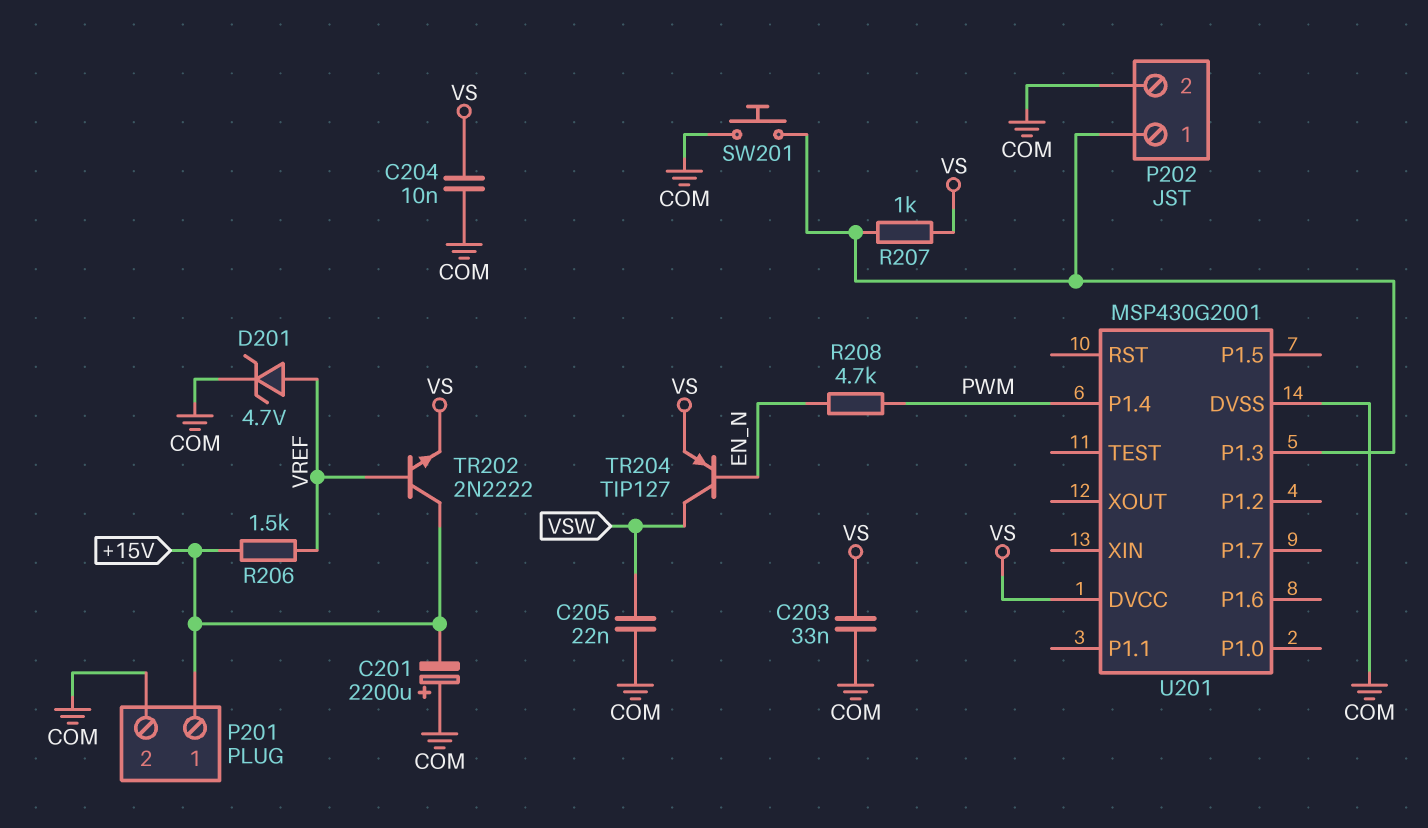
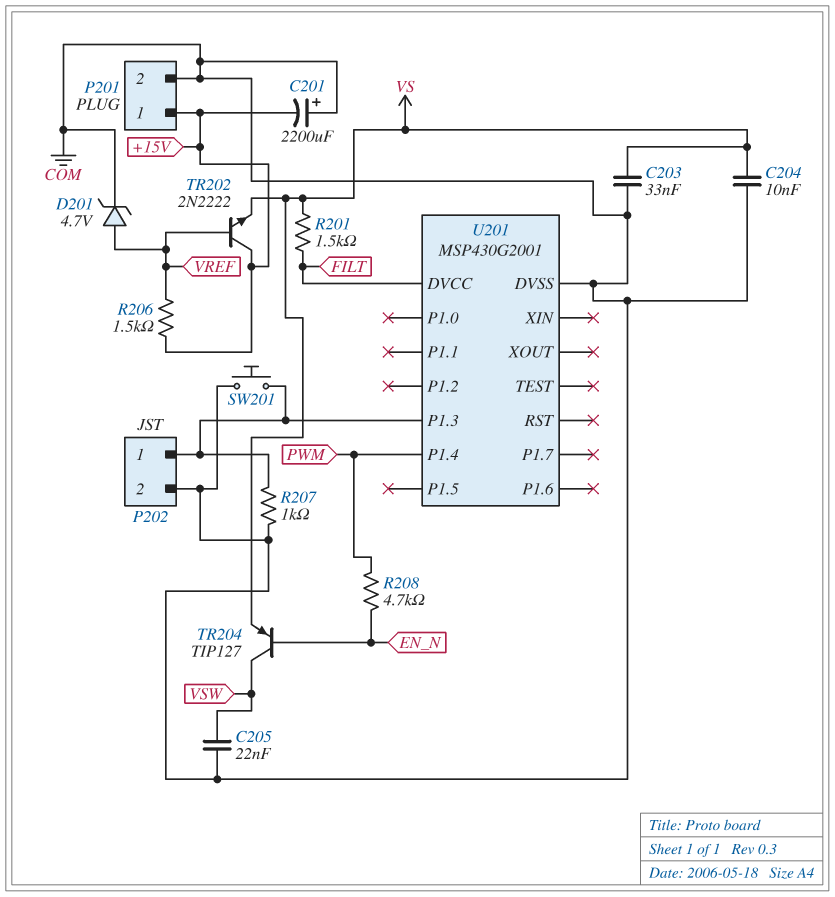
R201: none -> 1.5k (FILT, VS)
R207: 1k (P202/1, VS) -> 1k (COM, P202/1)
U201 pin DVCC: VS -> FILT

